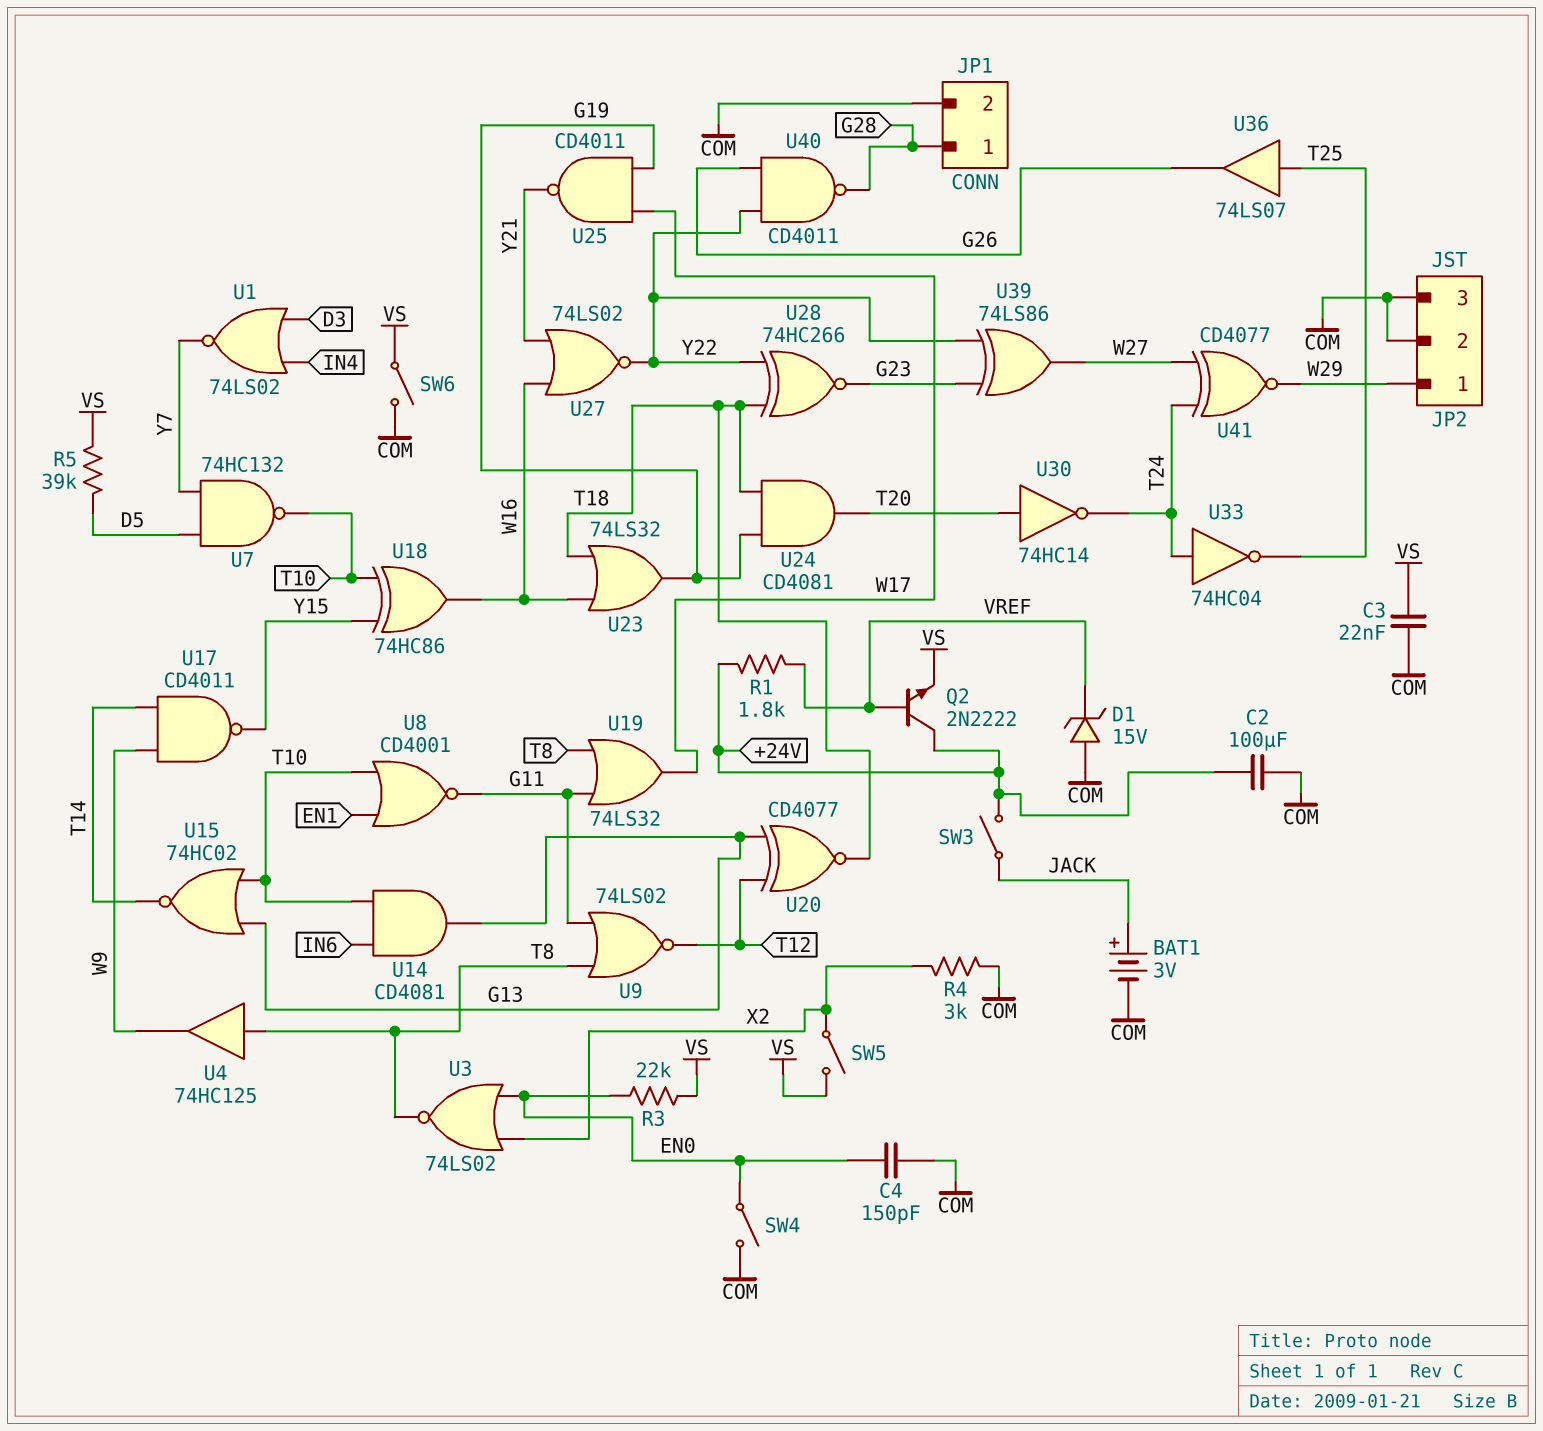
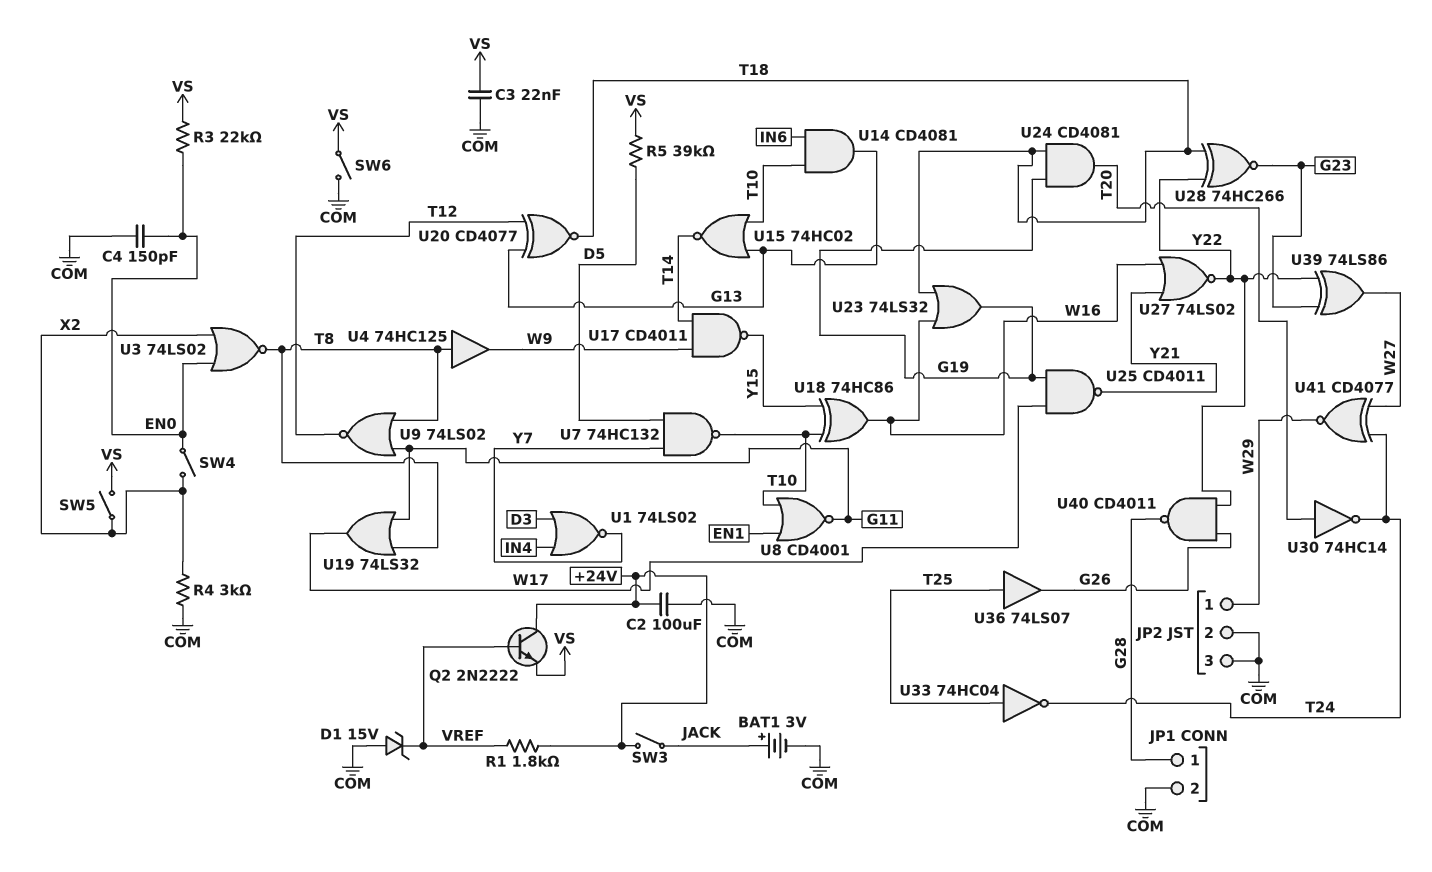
SW4: switch (COM, EN0) -> switch (EN0, X2)
U33: NOT 74HC04 (in T24, out T25) -> NOT 74HC04 (in T25, out T24)

